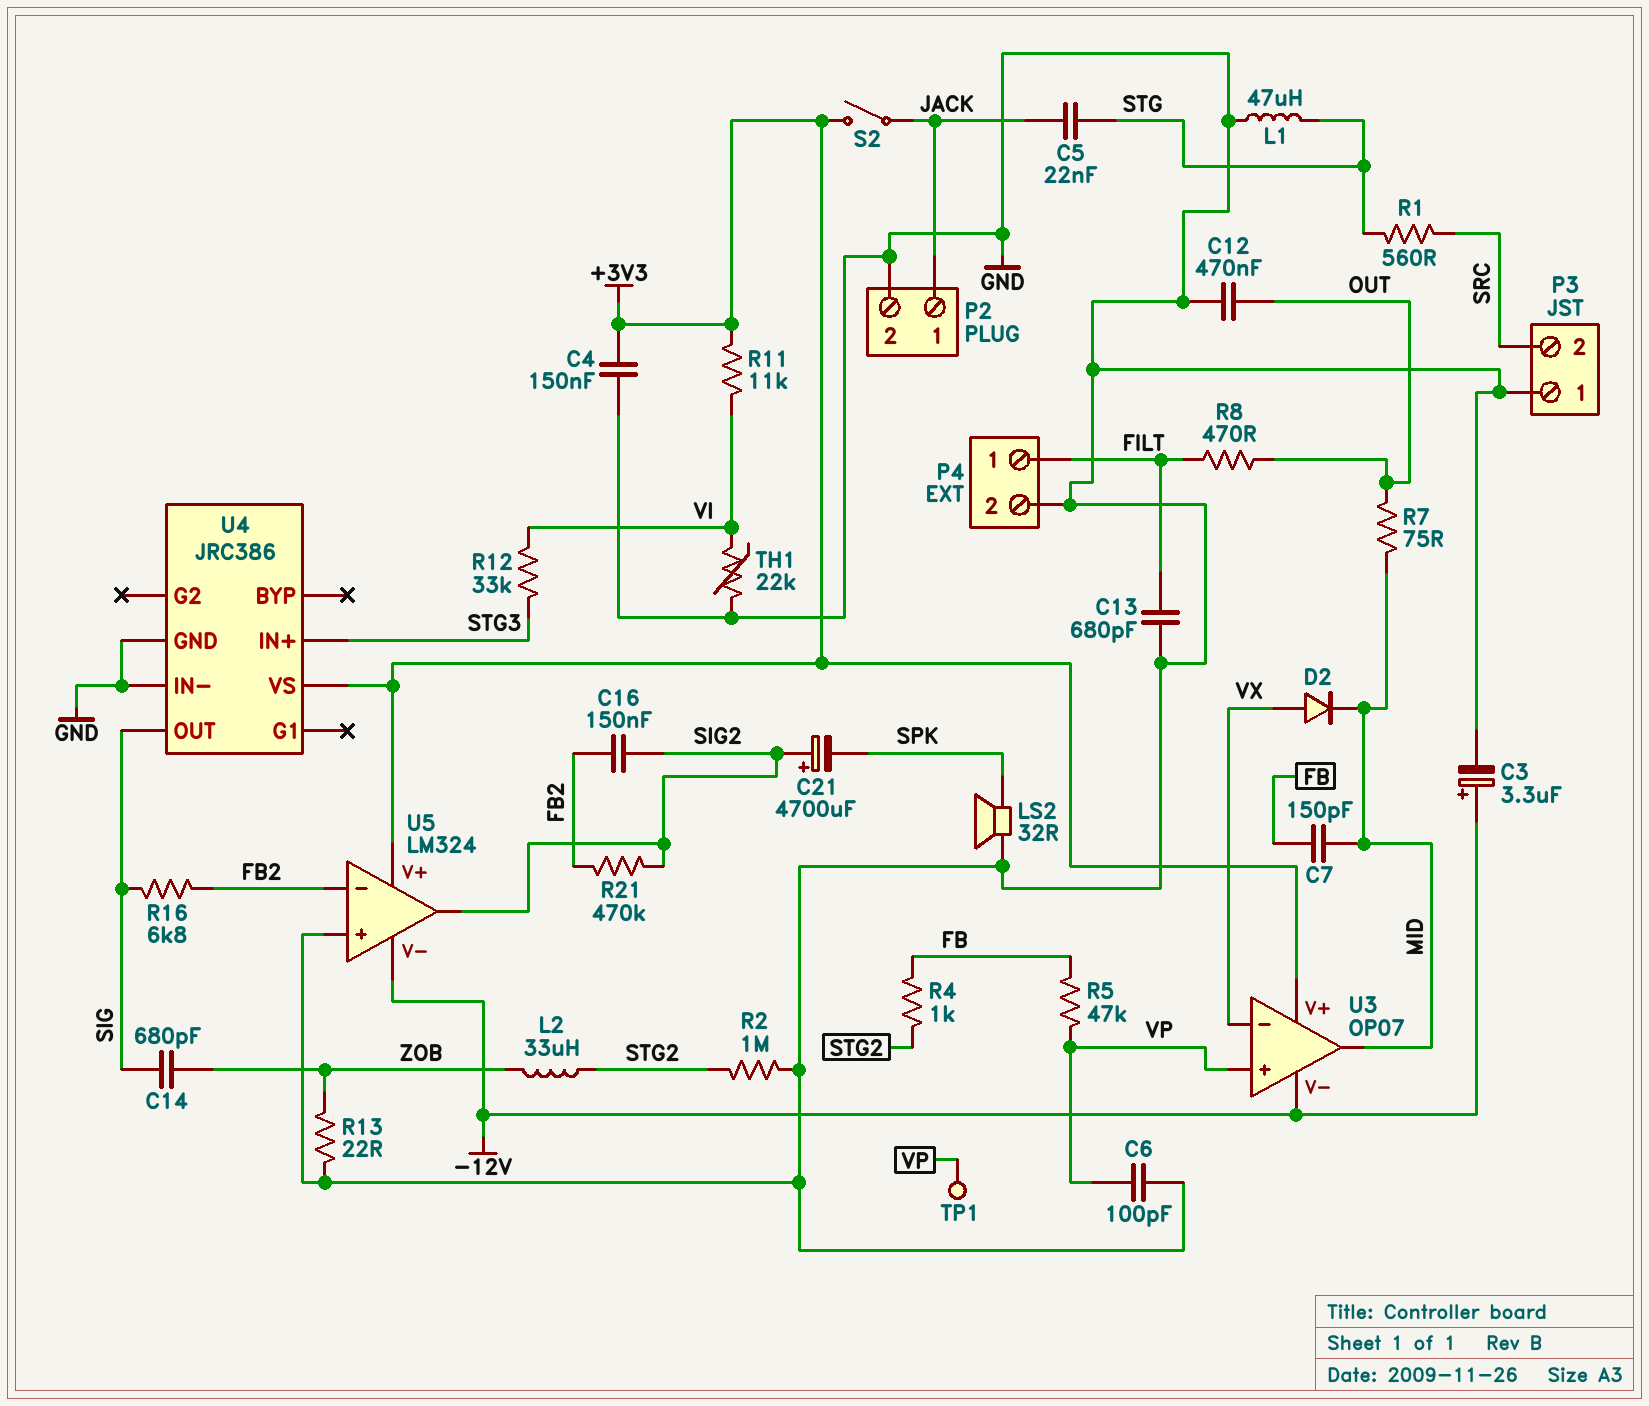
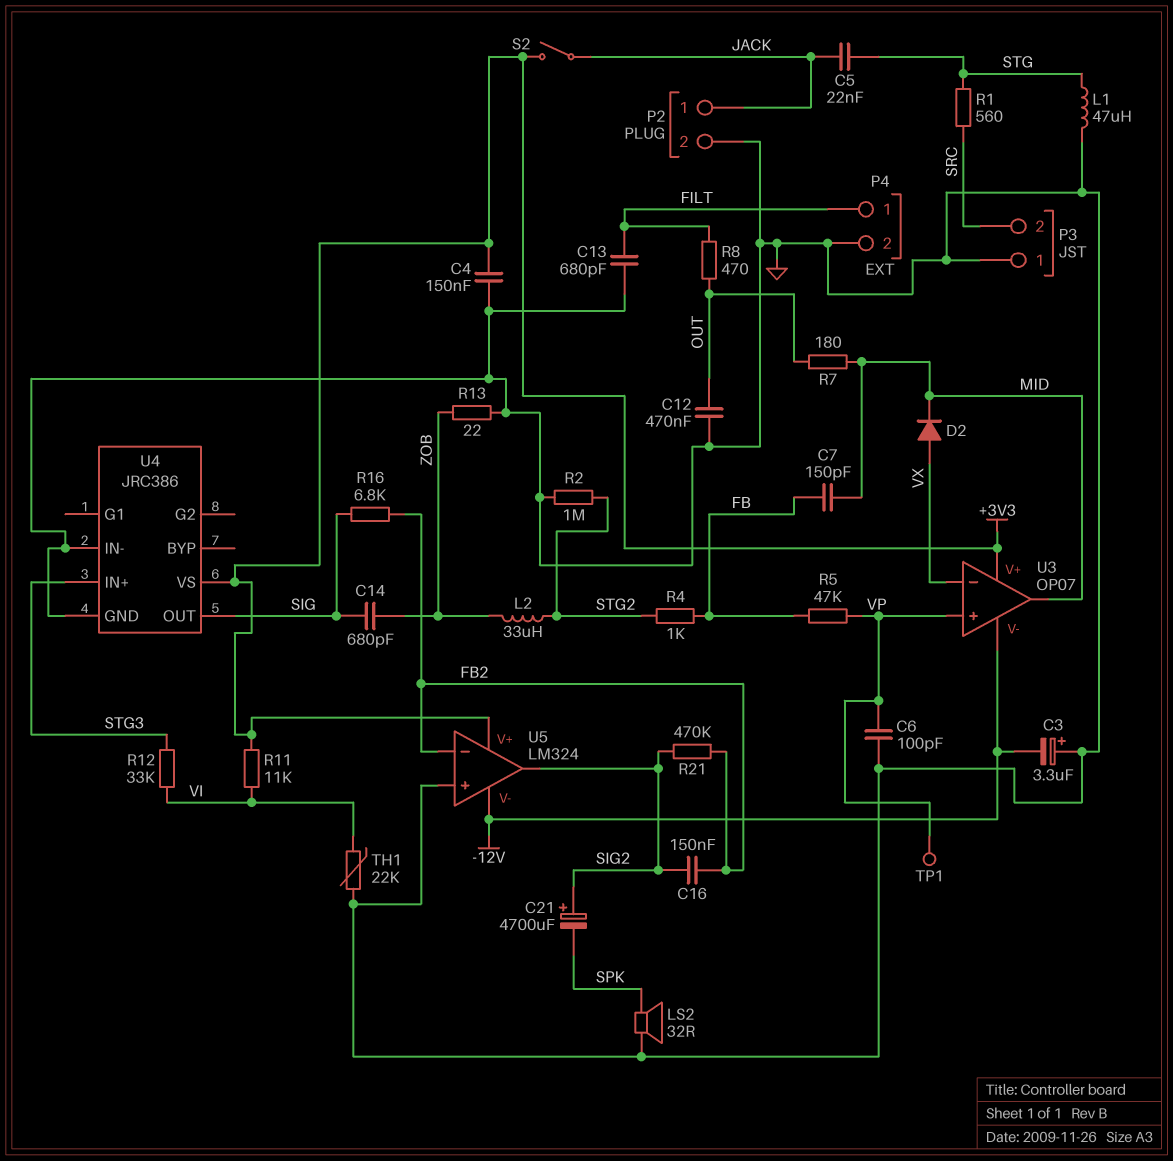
C3: 3.3uF (plus -12V, minus GND) -> 3.3uF (plus GND, minus -12V)
R7: 75 (MID, OUT) -> 180 (MID, OUT)

